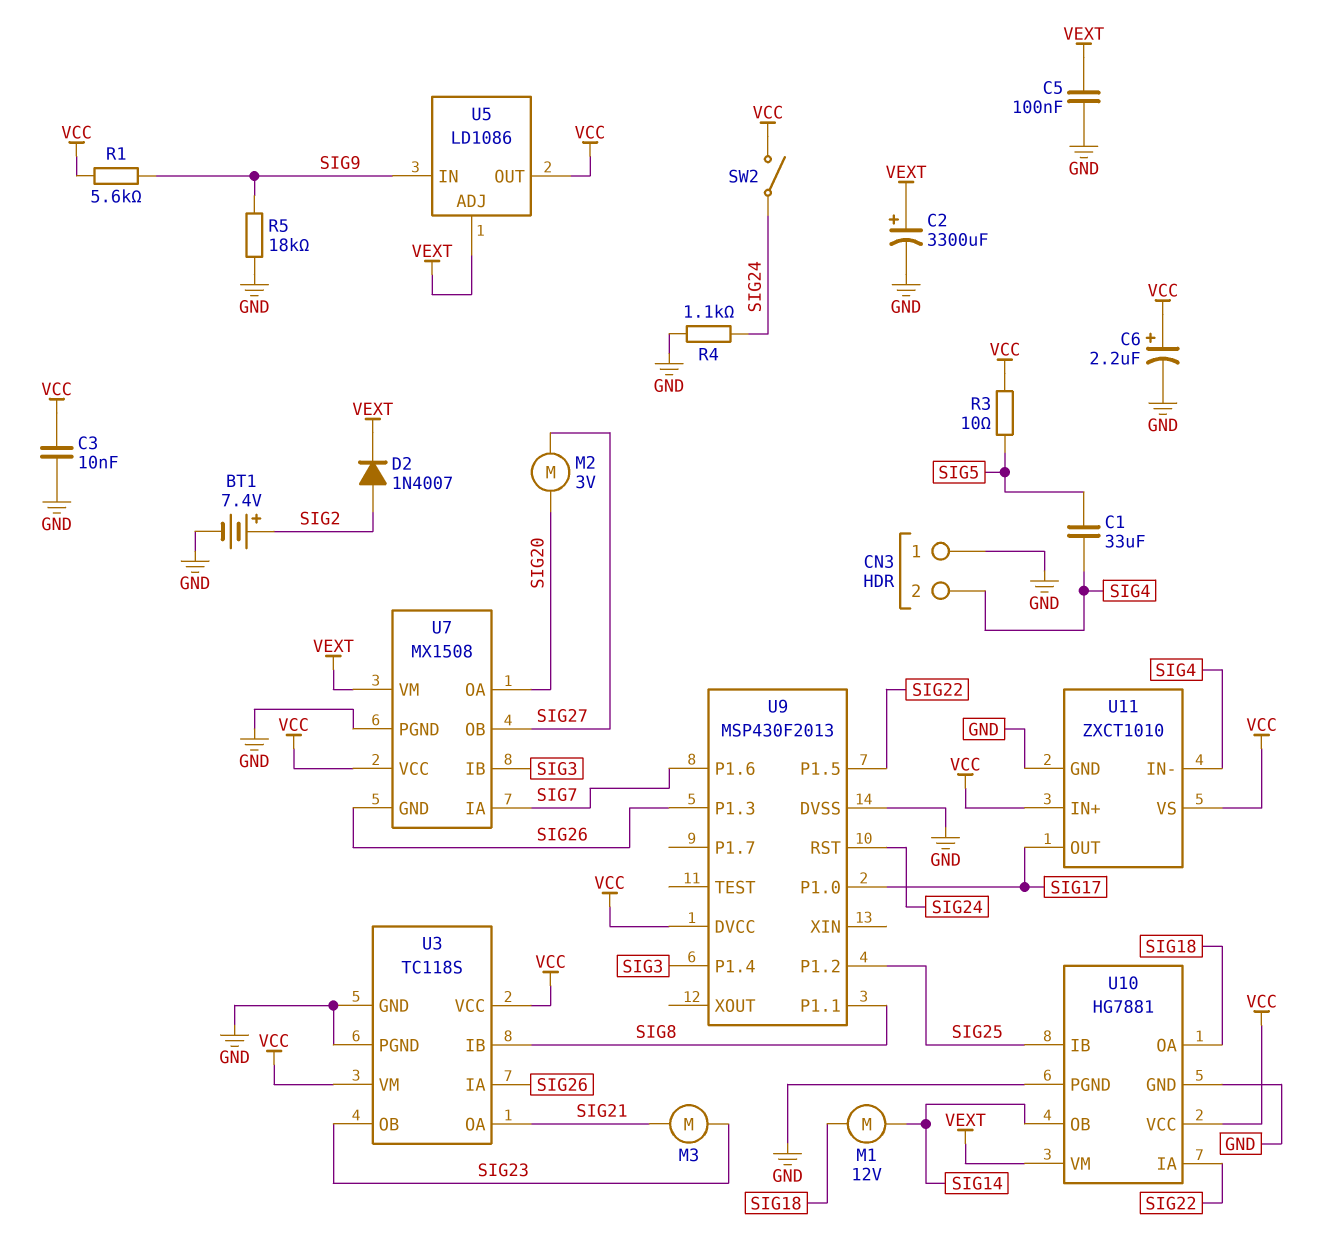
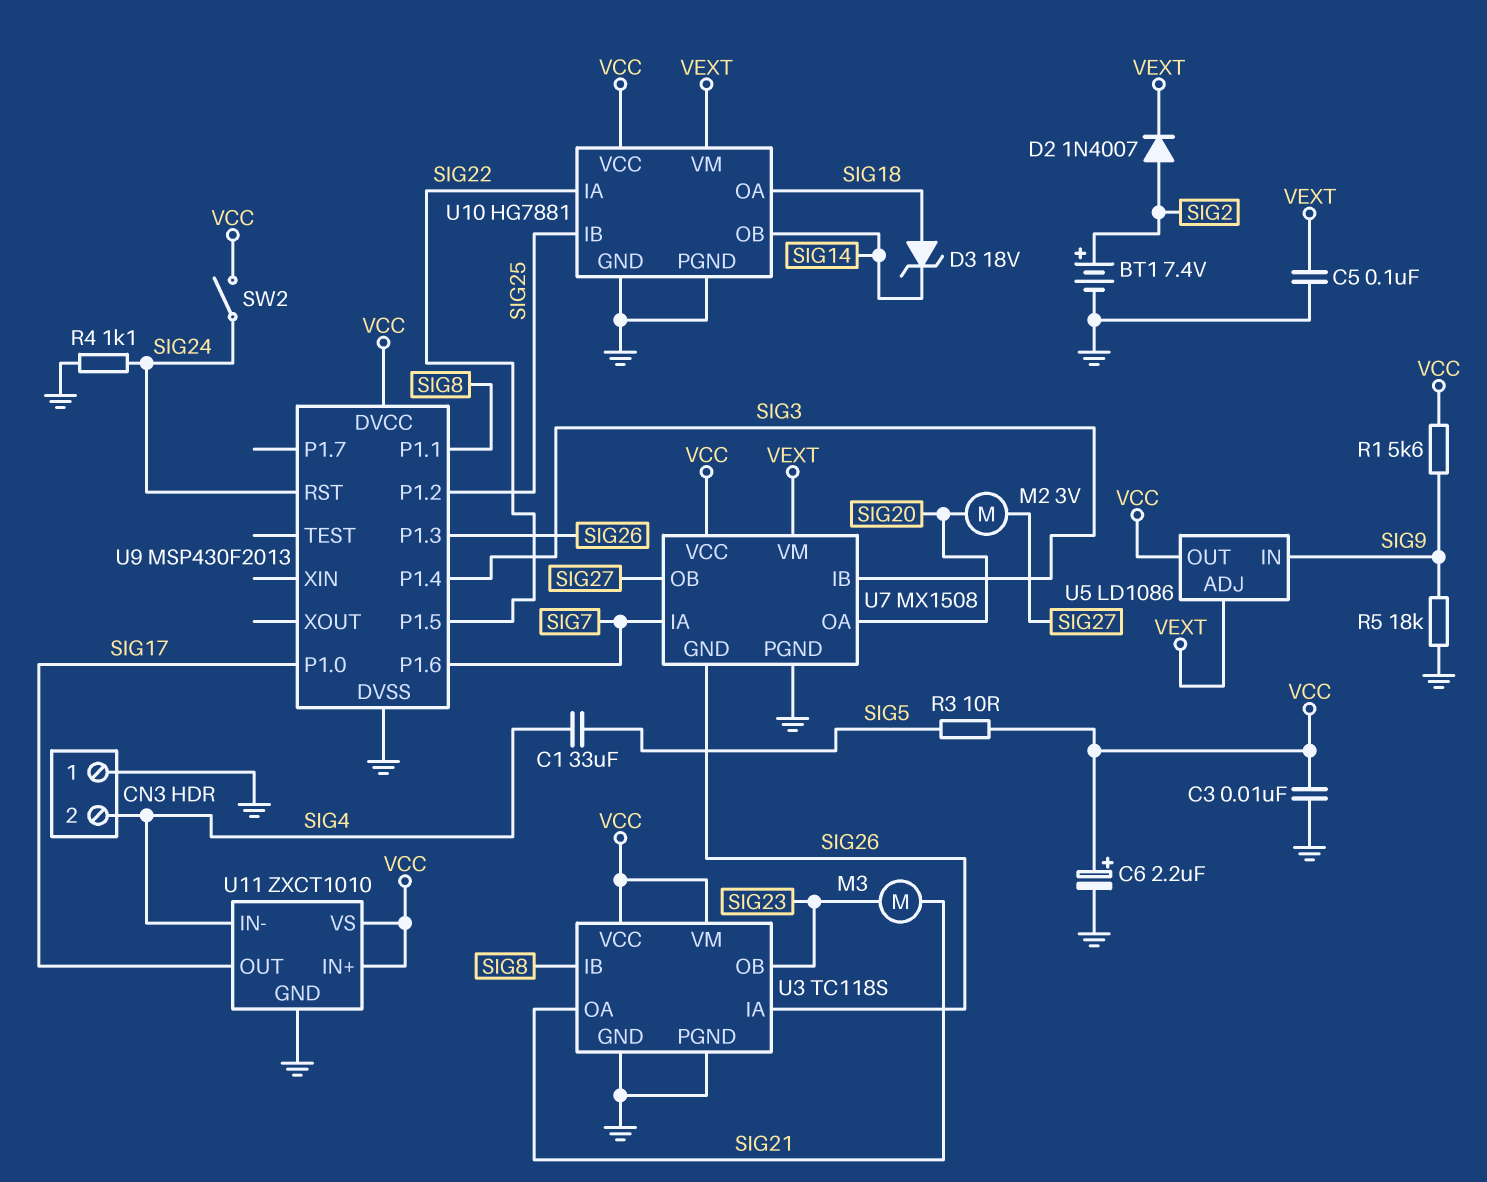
C2: 3300uF (plus VEXT, minus GND) -> none
D3: none -> zener 18V (A SIG18, K SIG14)
M1: motor 12V (SIG14, SIG18) -> none

